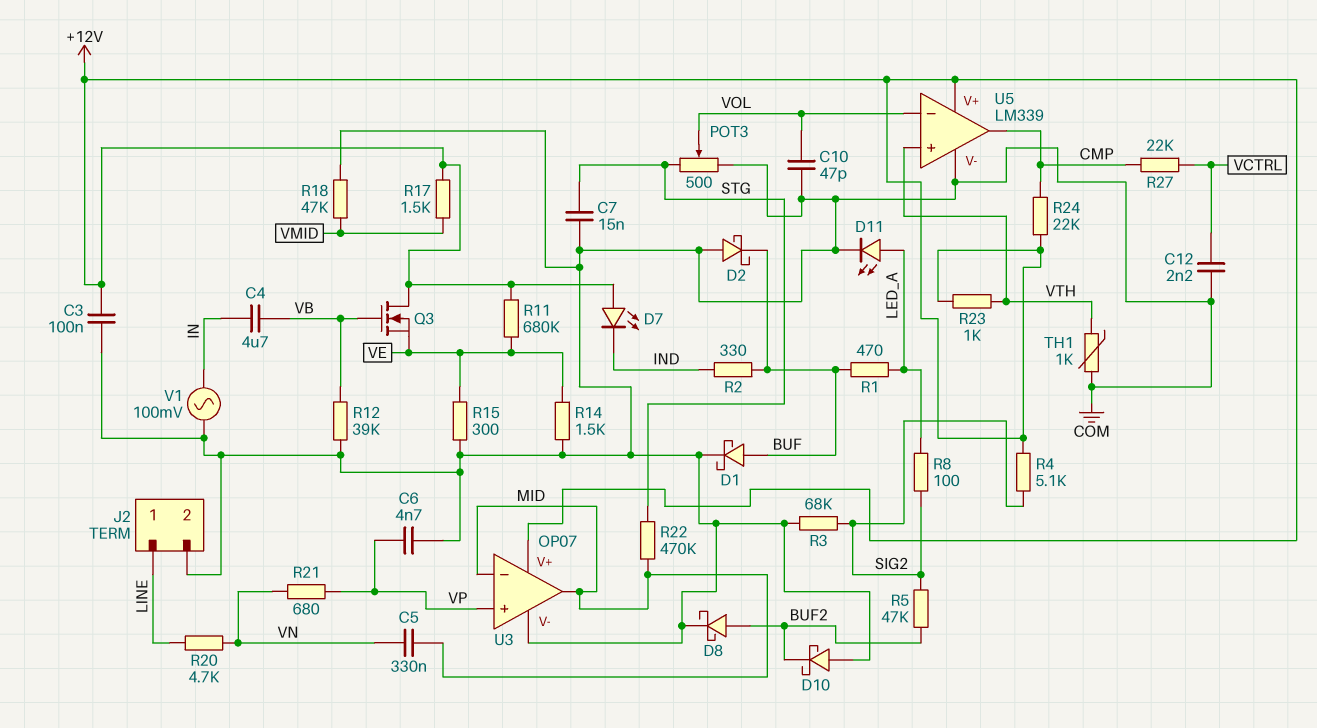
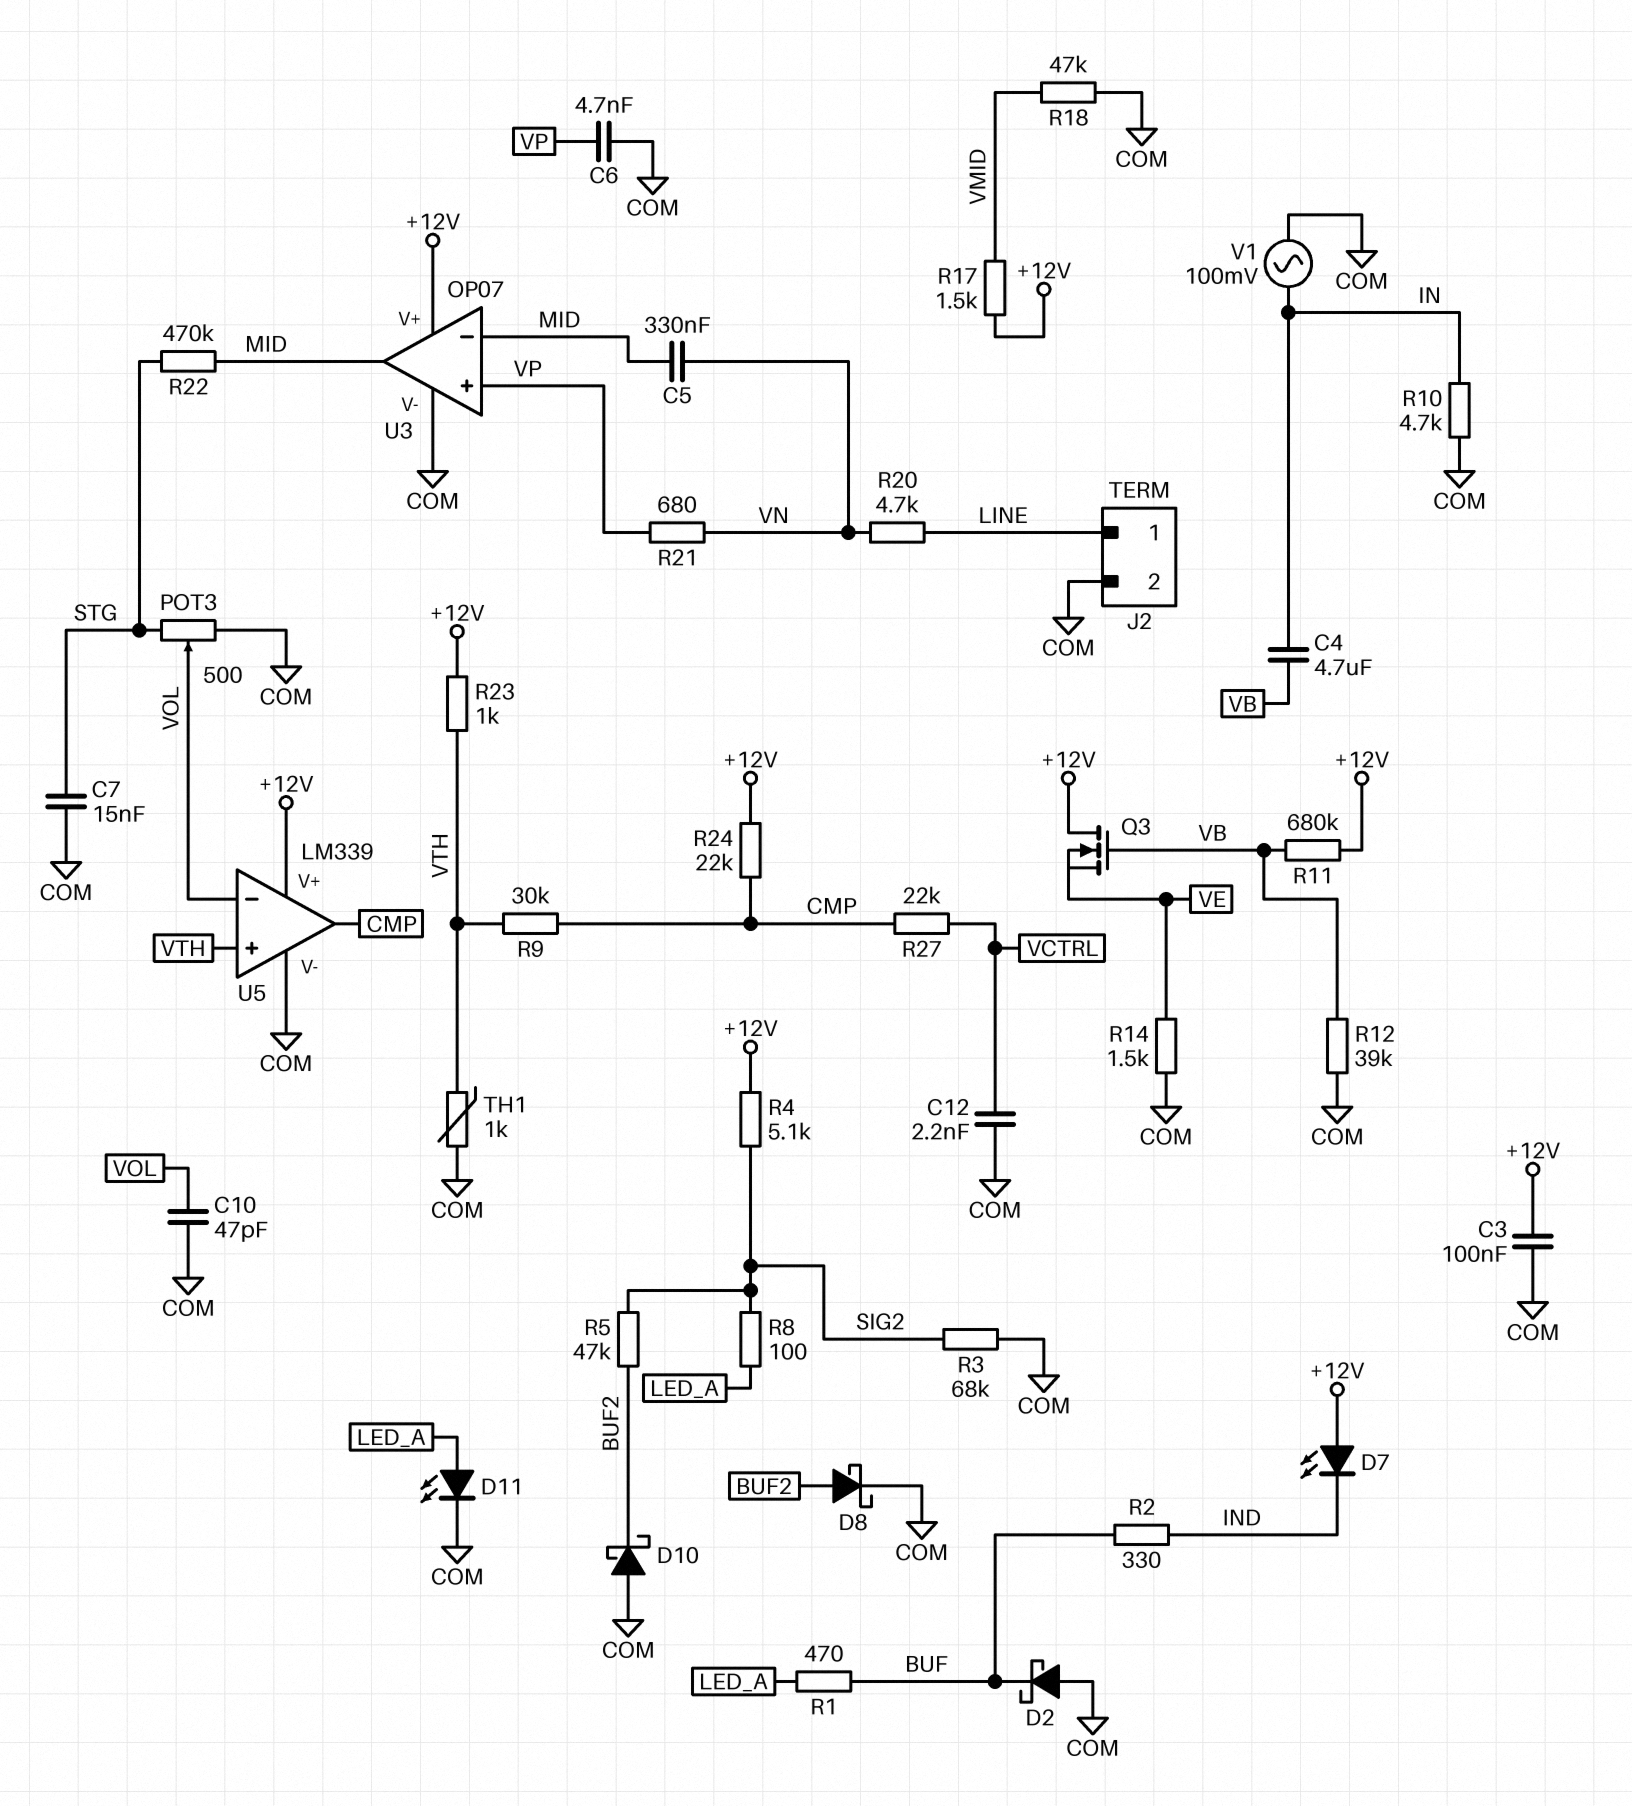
D1: schottky (A BUF, K COM) -> none
R9: none -> 30k (CMP, VTH)
R10: none -> 4.7k (COM, IN)
R11: 680k (+12V, VE) -> 680k (+12V, VB)
R15: 300 (COM, VE) -> none

